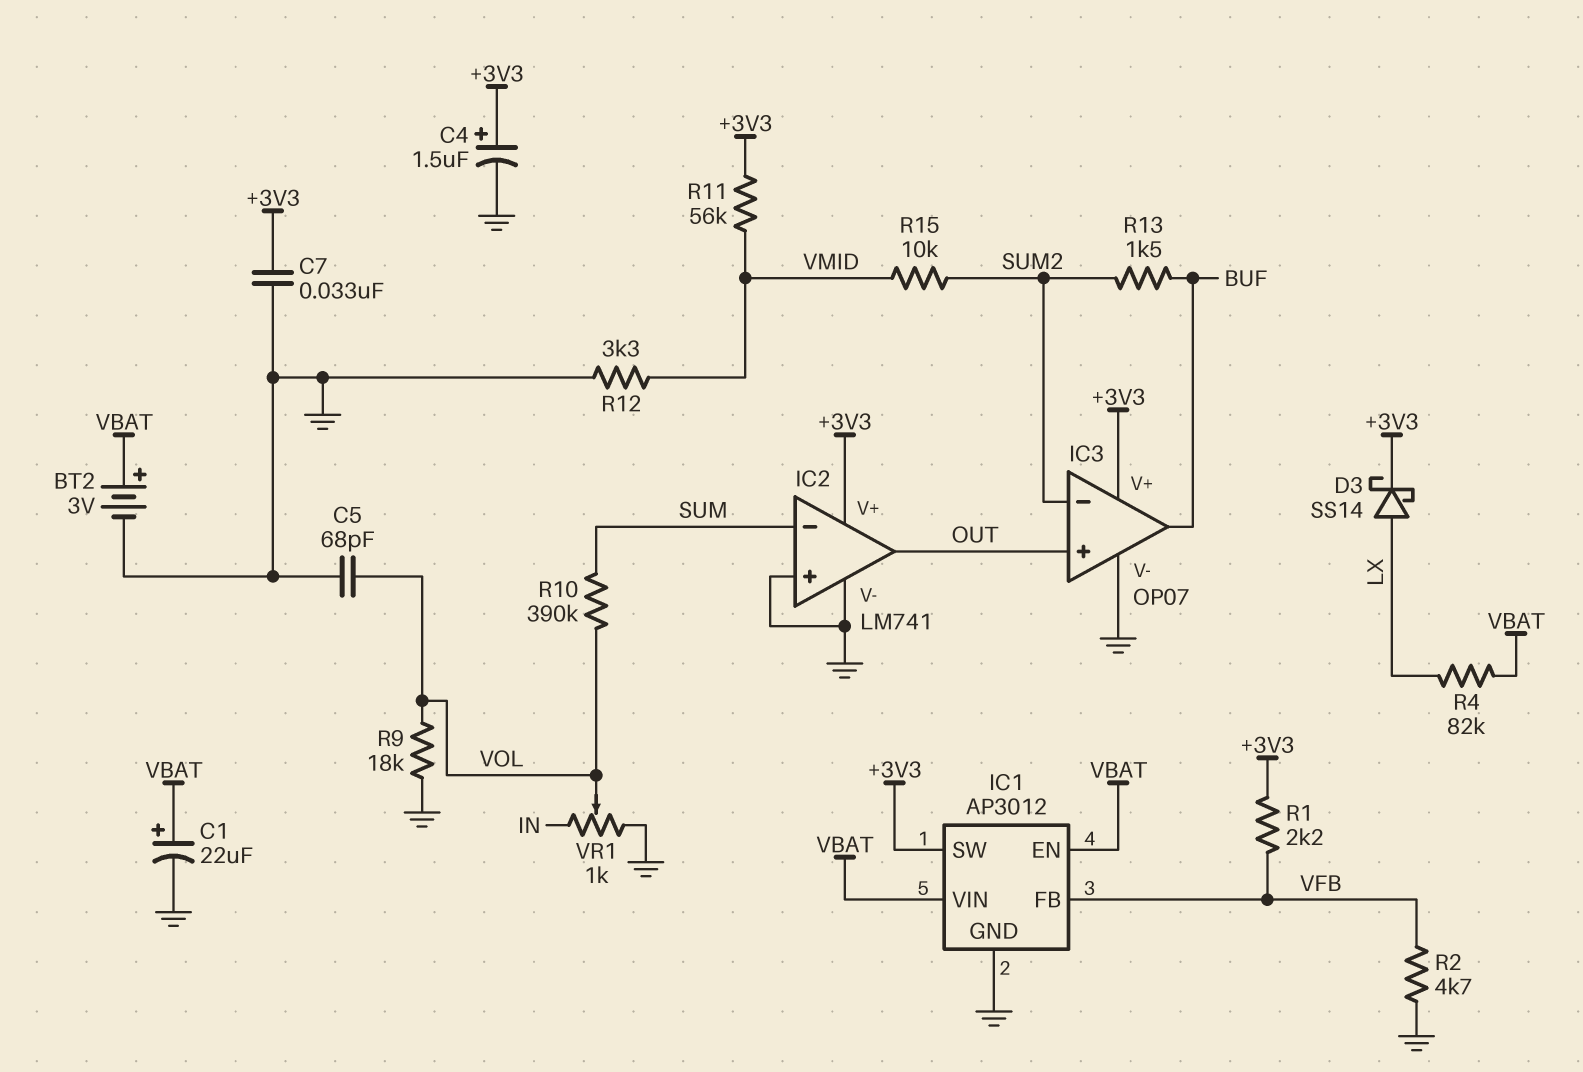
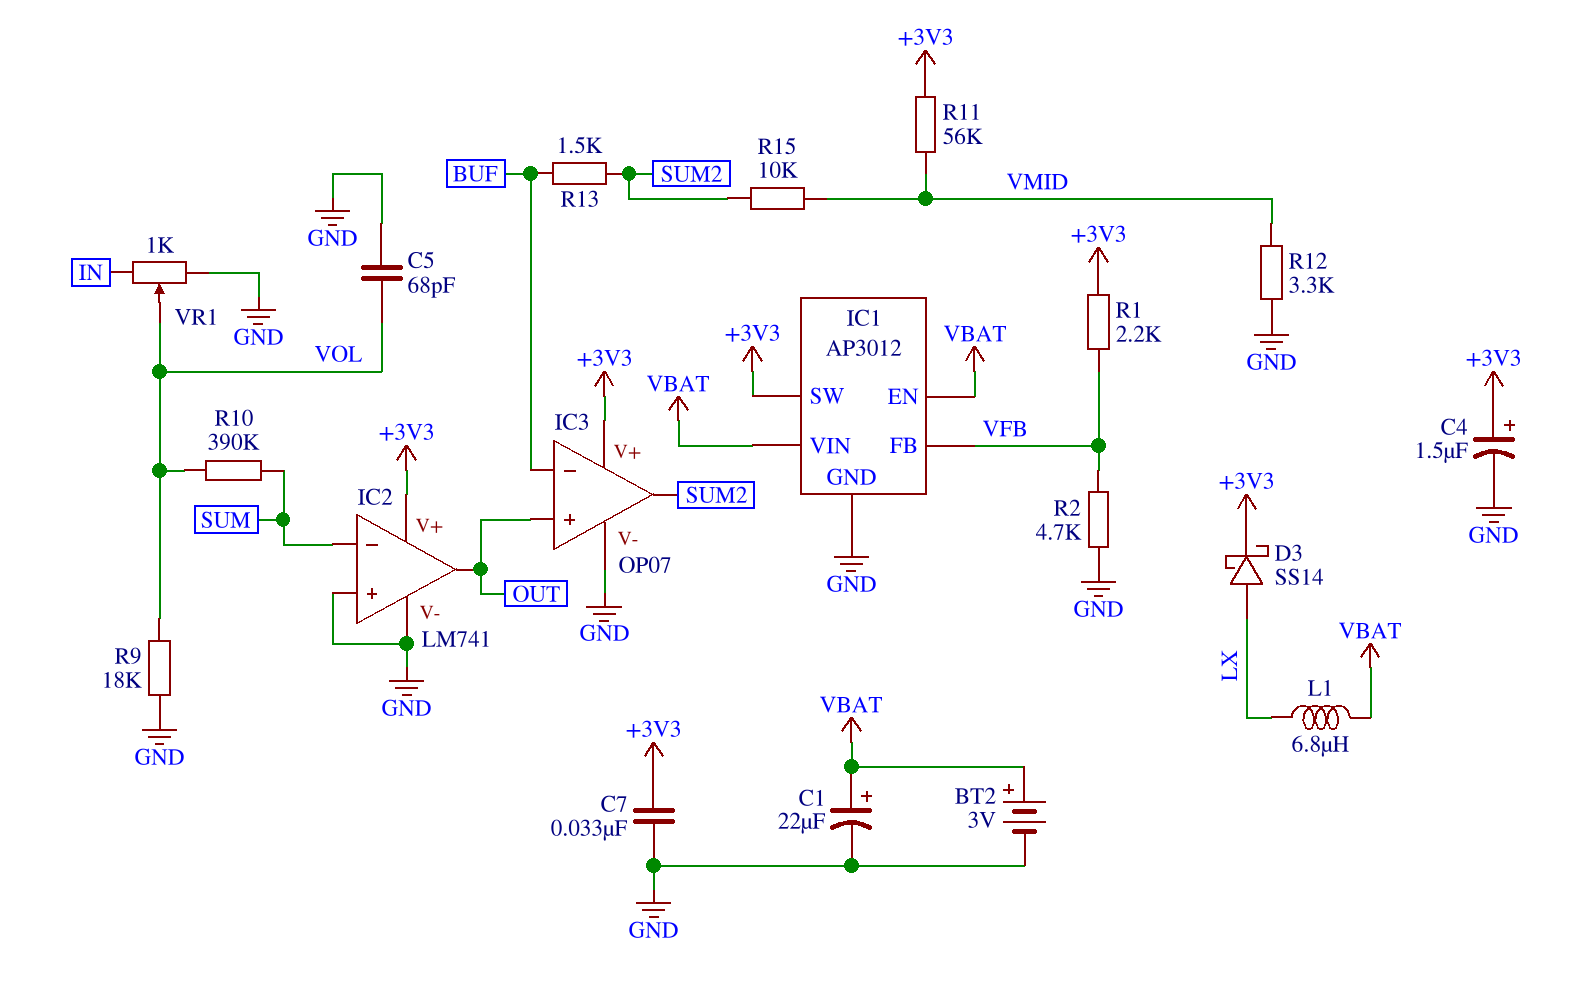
IC3 pin in-: SUM2 -> BUF
IC3 pin out: BUF -> SUM2
L1: none -> 6.8uH (LX, VBAT)
R4: 82k (LX, VBAT) -> none

